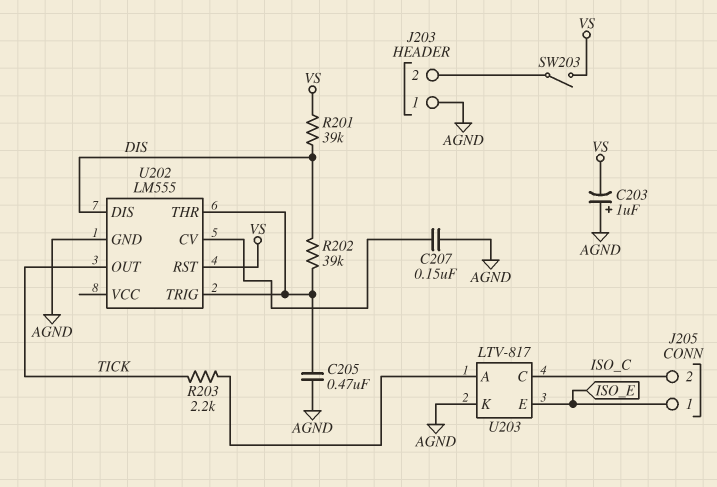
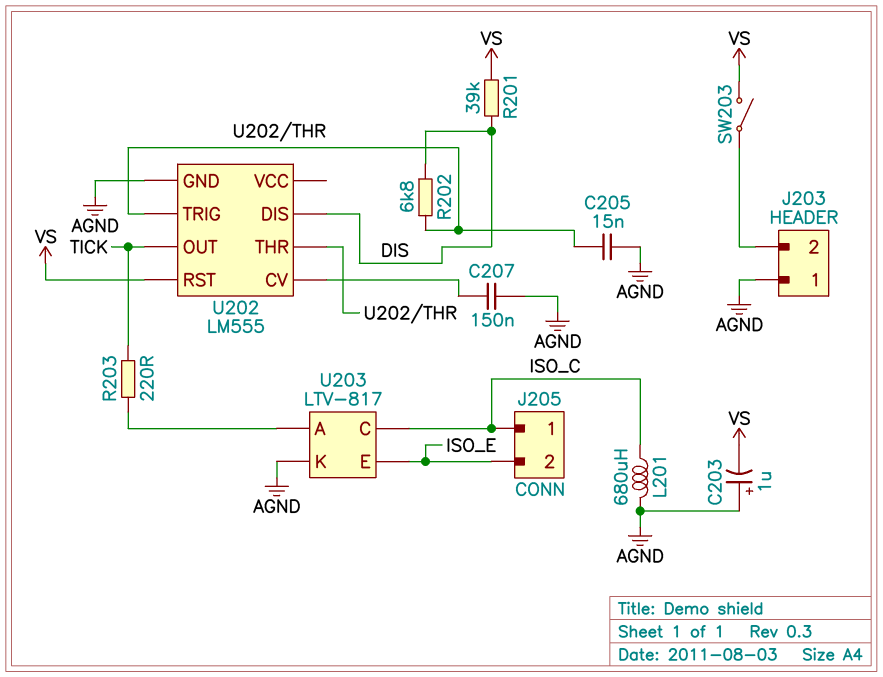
C205: 470nF (AGND, U202/THR) -> 15nF (AGND, U202/THR)
J205 pin 1: ISO_E -> ISO_C
J205 pin 2: ISO_C -> ISO_E
L201: none -> 680uH (AGND, ISO_C)
R202: 39k (DIS, U202/THR) -> 6.8k (DIS, U202/THR)
R203: 2.2k (TICK, U203/A) -> 220 (TICK, U203/A)

